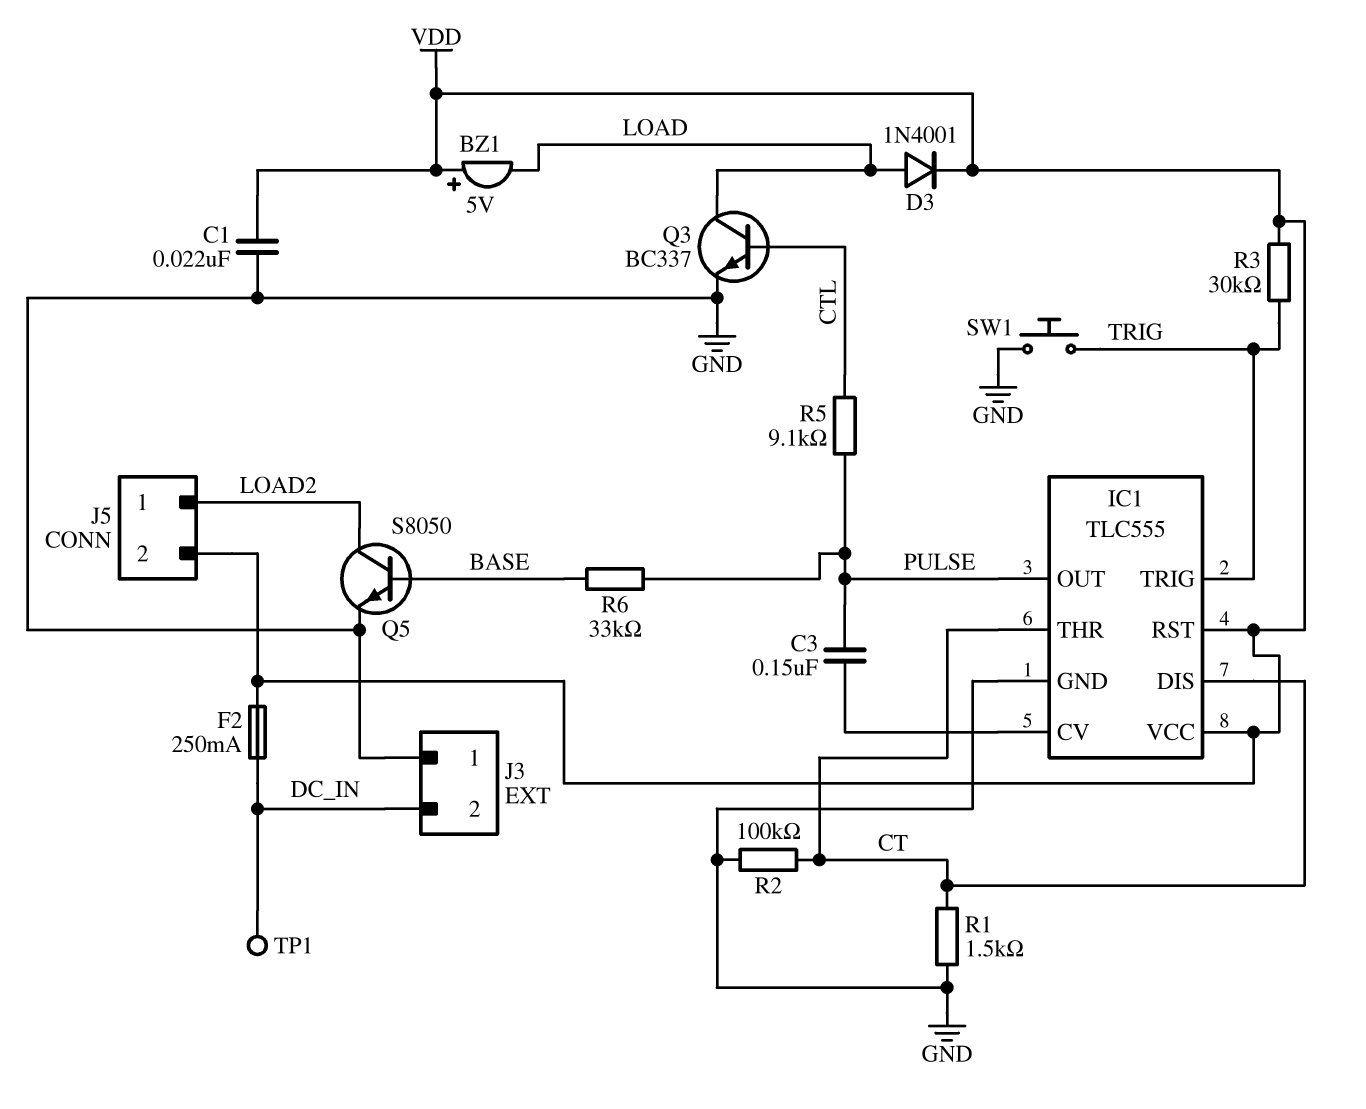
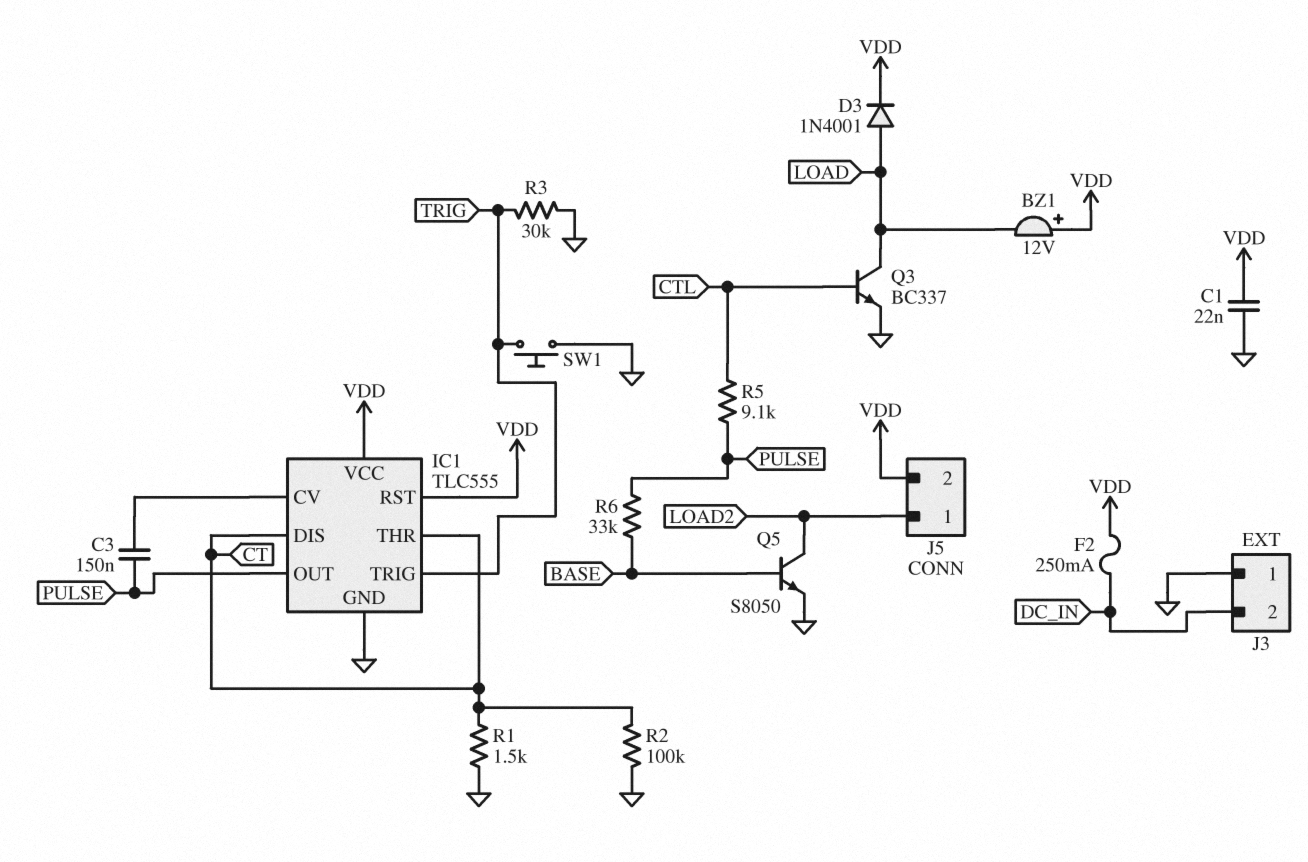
BZ1: buzzer 5V (plus VDD, minus LOAD) -> buzzer 12V (plus VDD, minus LOAD)
R3: 30k (TRIG, VDD) -> 30k (GND, TRIG)
TP1: test point (DC_IN) -> none

